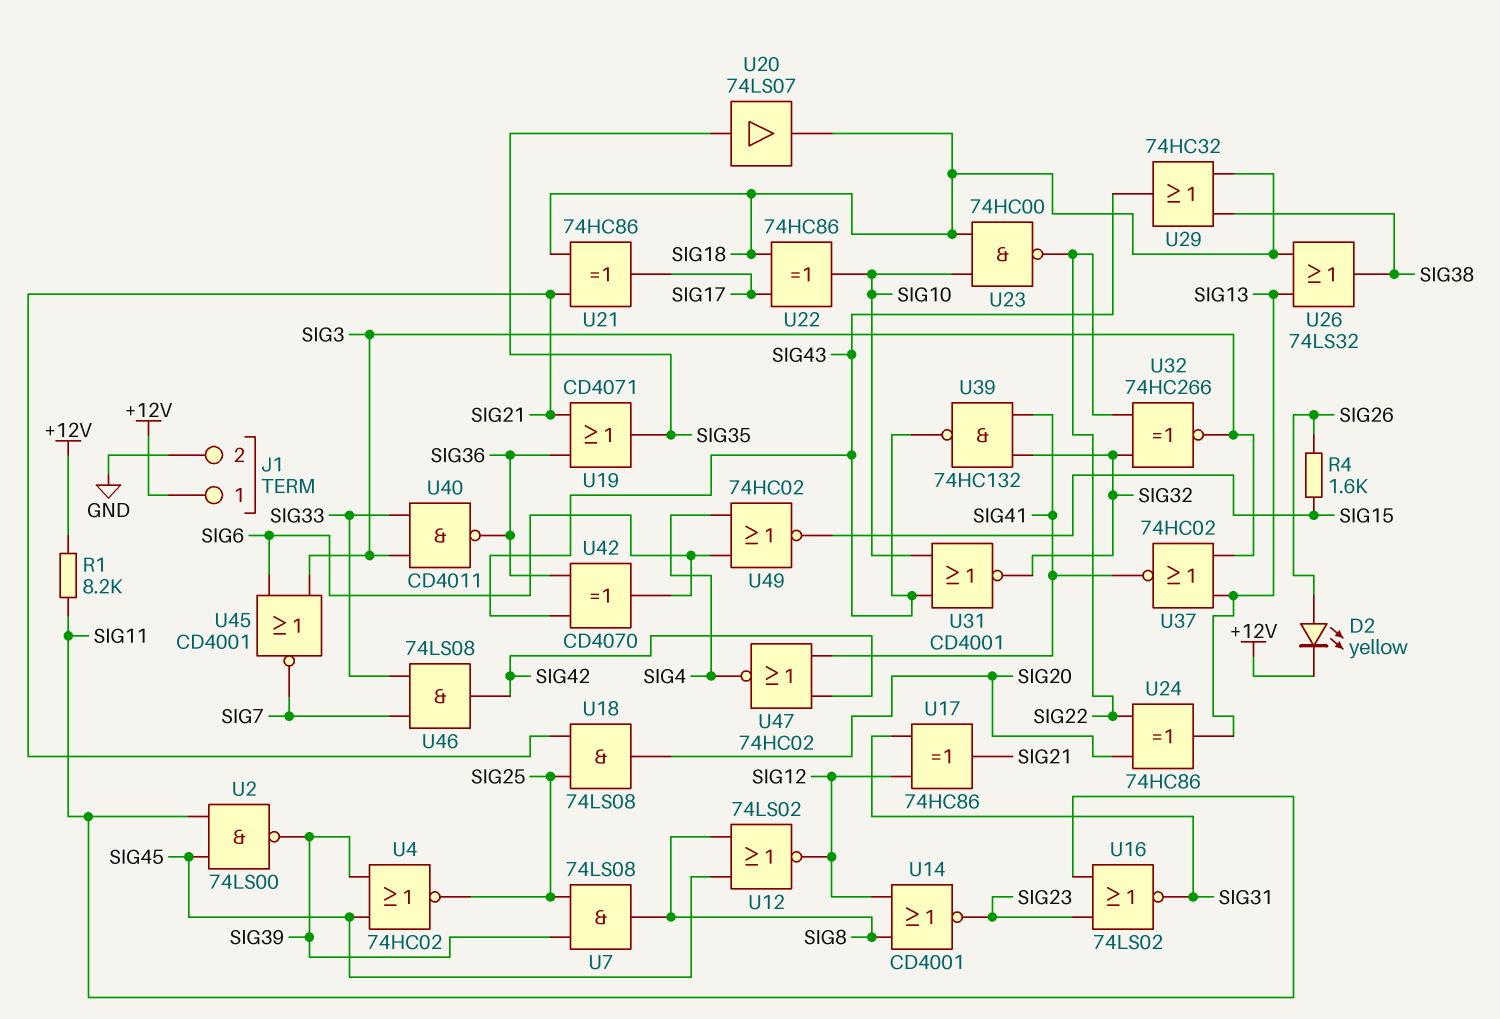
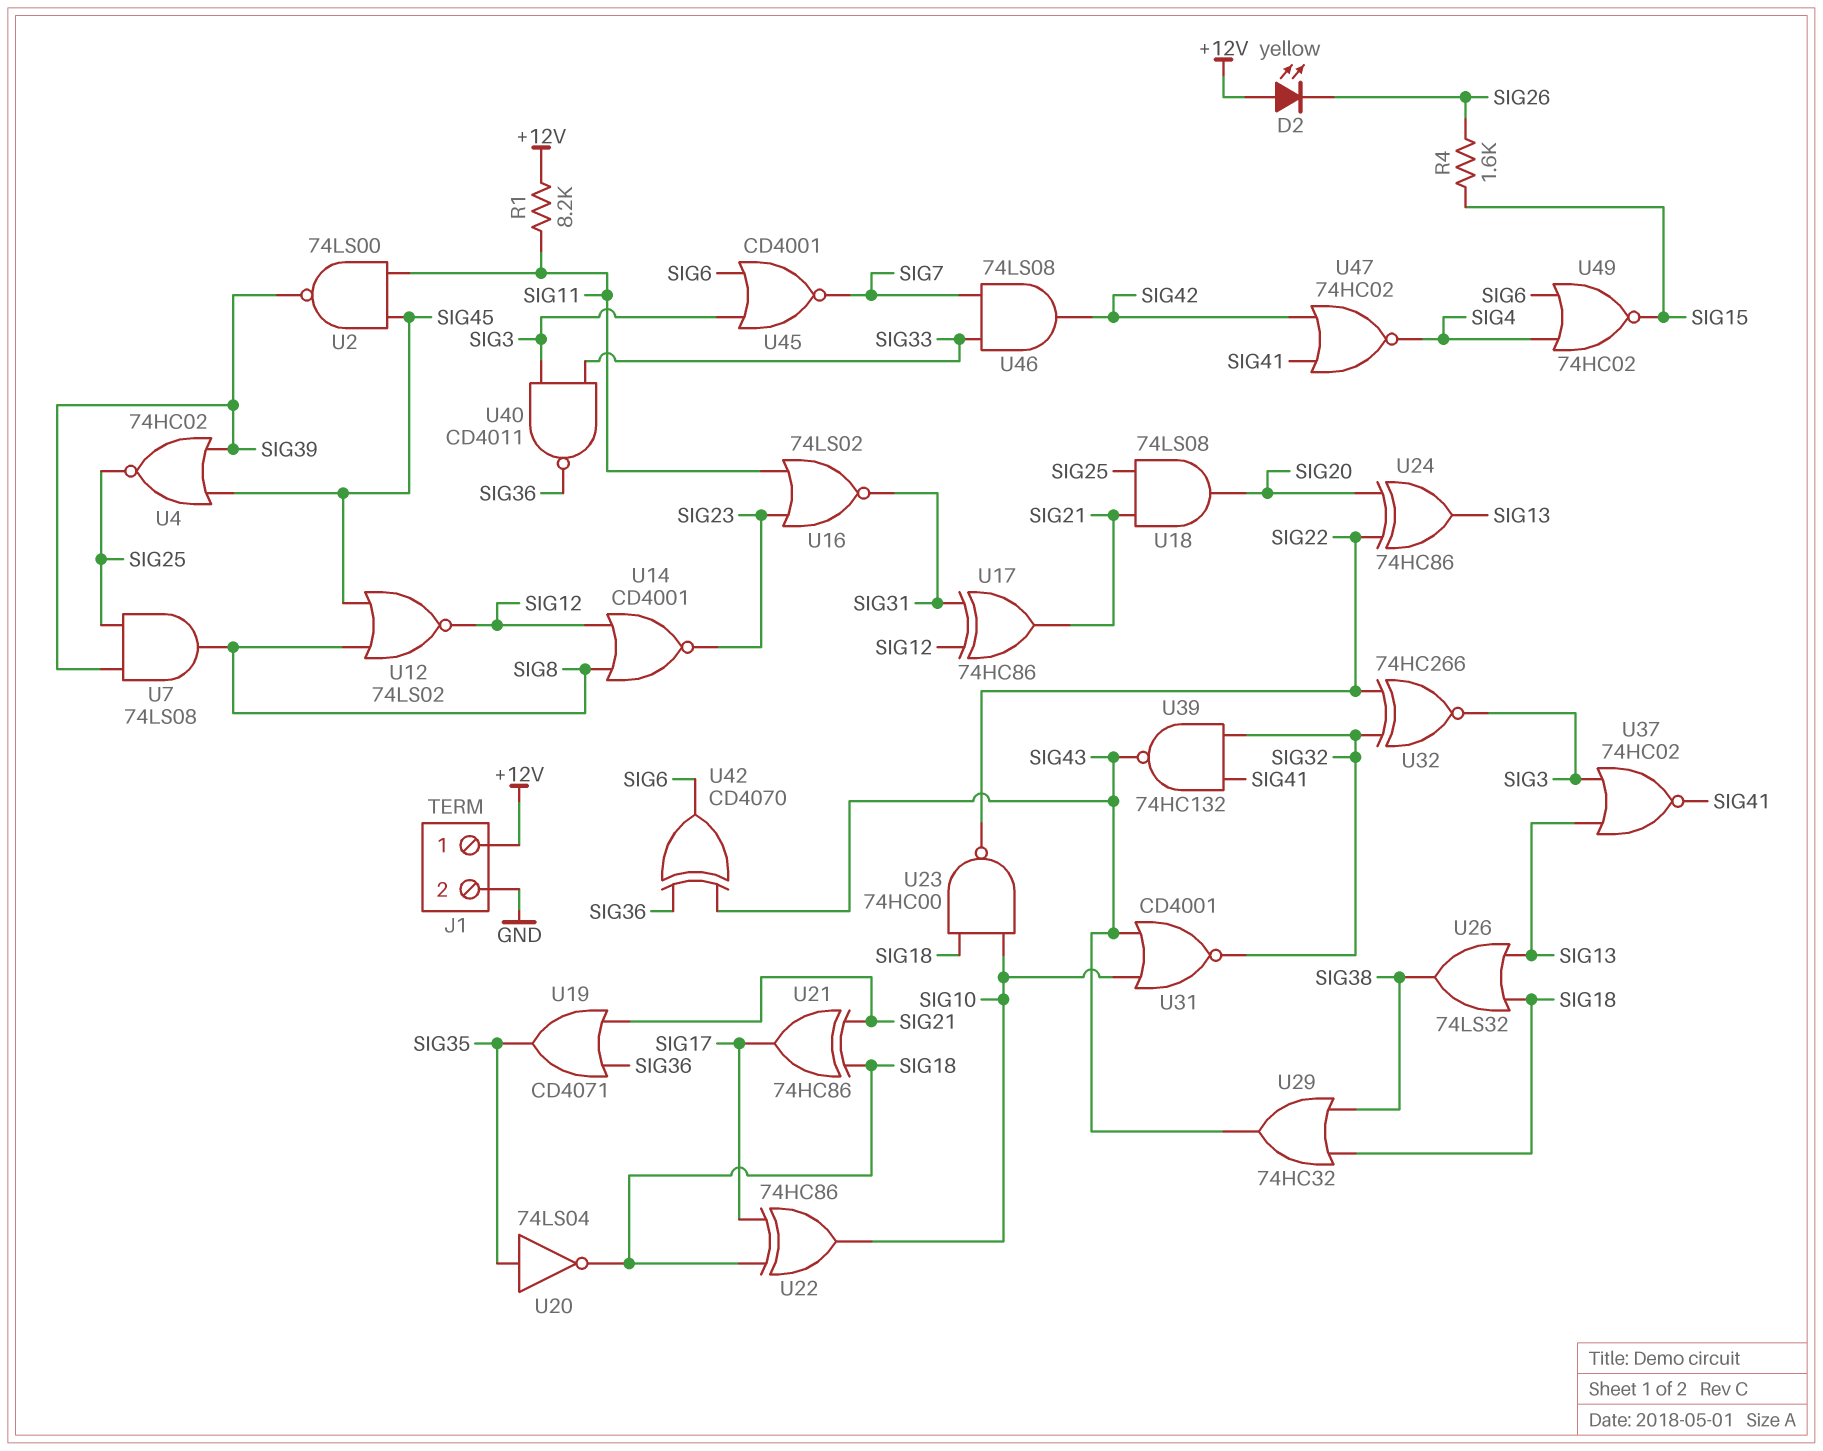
D2: LED yellow (A SIG26, K +12V) -> LED yellow (A +12V, K SIG26)
U20: buffer 74LS07 (in SIG35, out SIG18) -> NOT 74LS04 (in SIG35, out SIG18)

